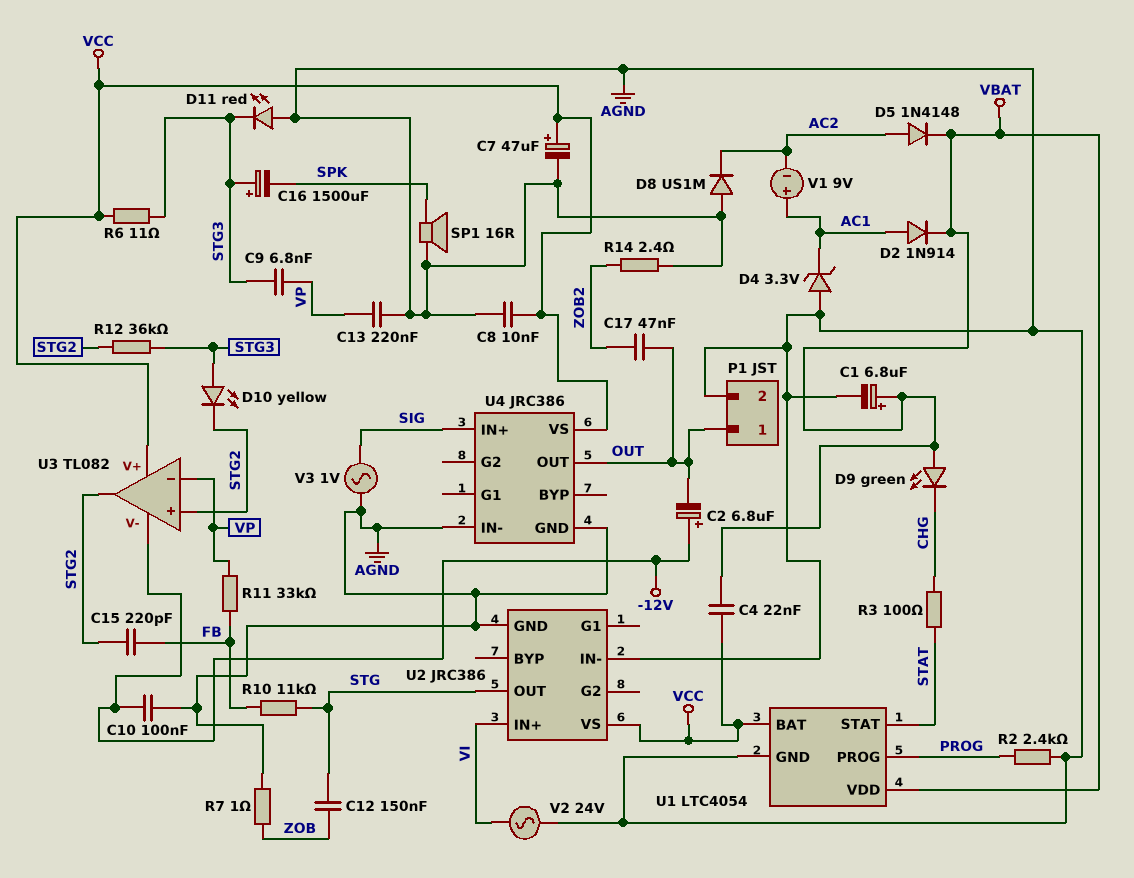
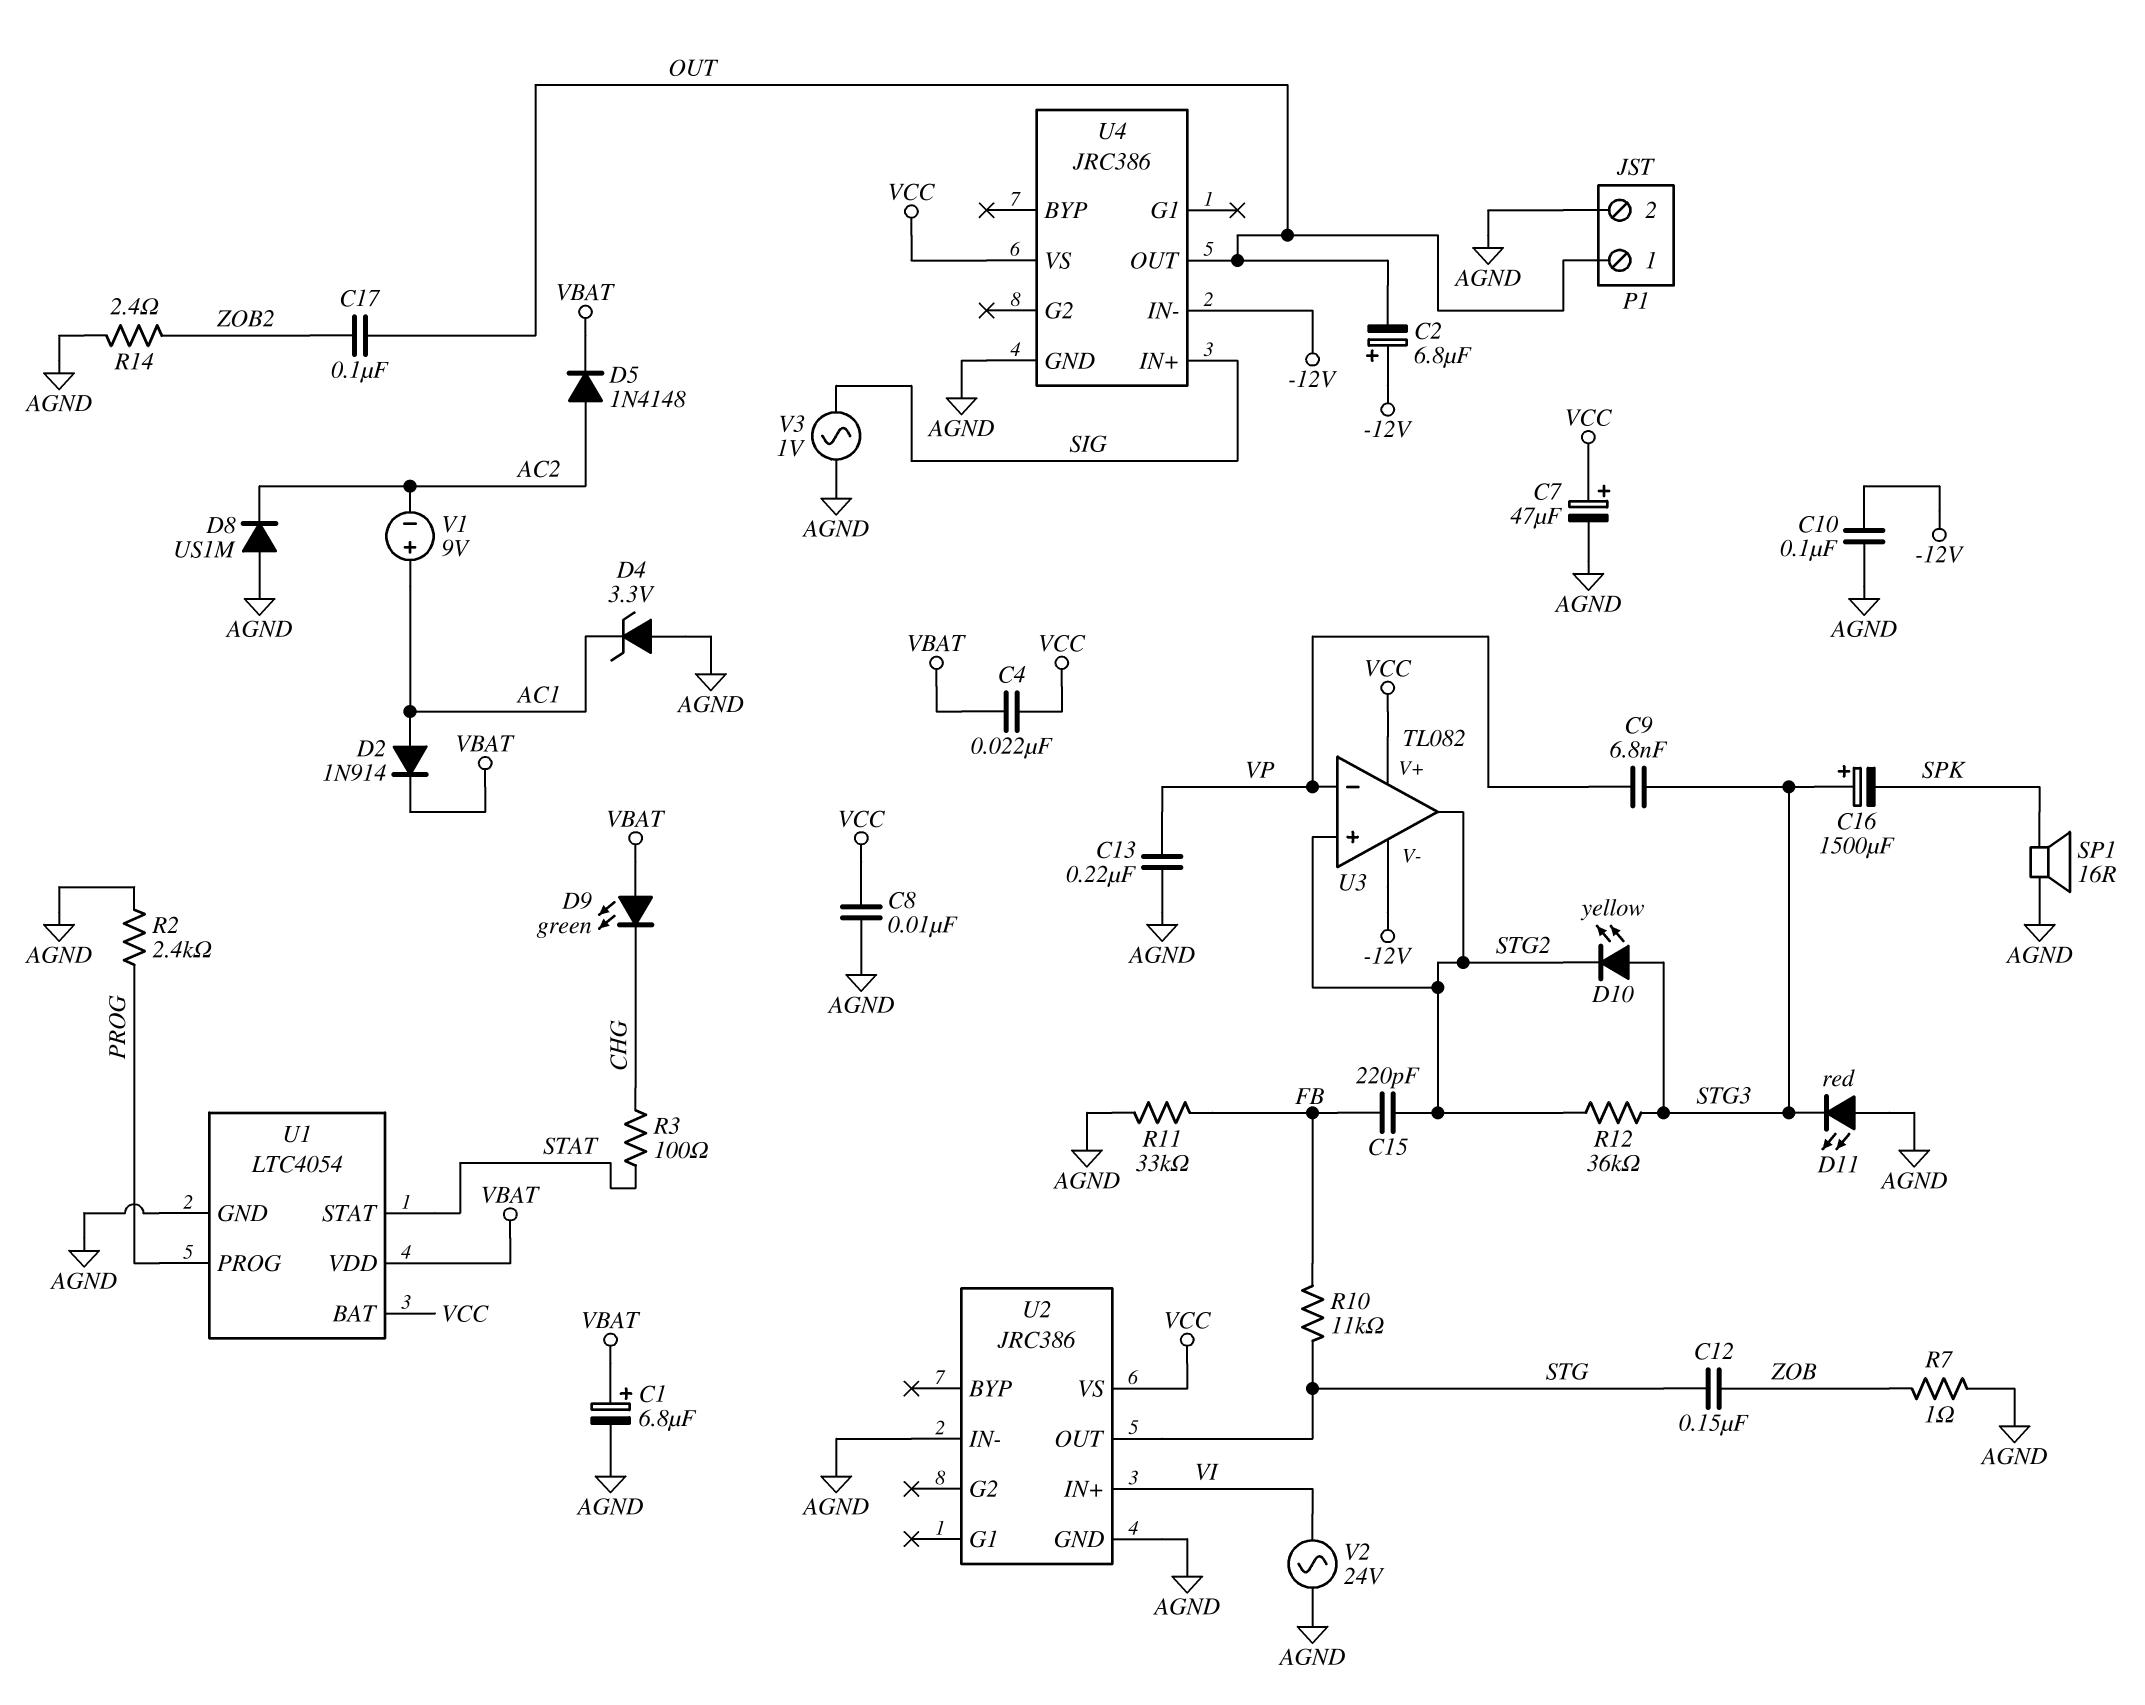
C17: 47nF (OUT, ZOB2) -> 100nF (OUT, ZOB2)
R6: 11 (STG3, VCC) -> none
R11: 33k (FB, VP) -> 33k (AGND, FB)
U4 pin IN-: AGND -> -12V

